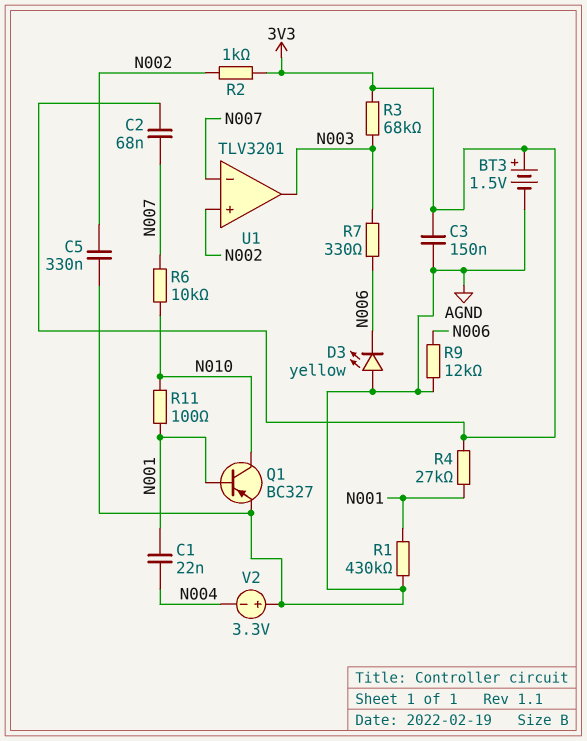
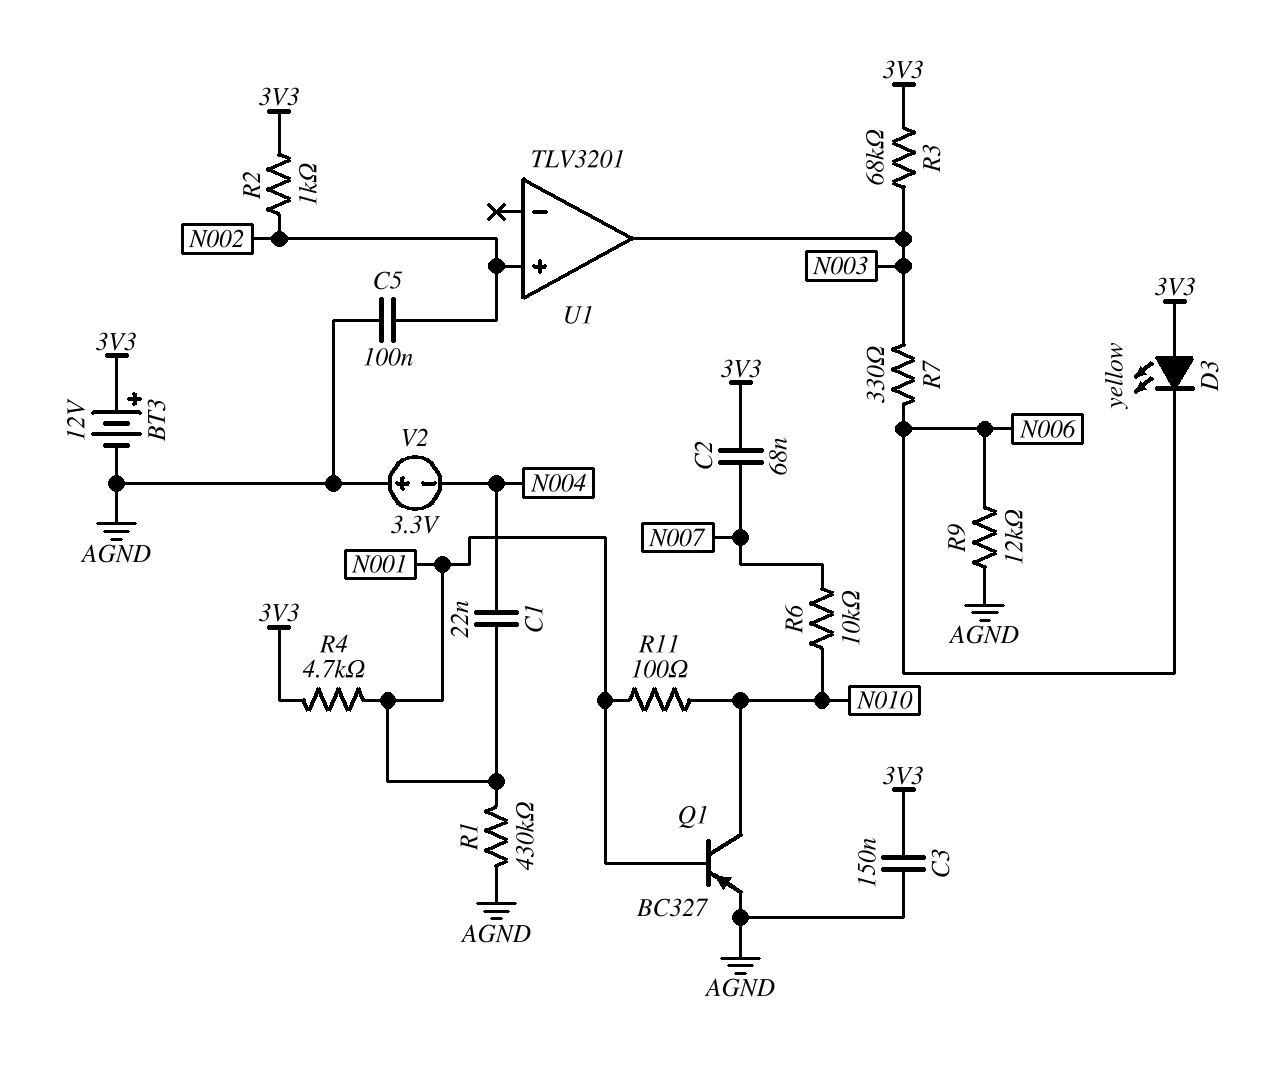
BT3: 1.5V (plus 3V3, minus AGND) -> 12V (plus 3V3, minus AGND)
C5: 330nF (AGND, N002) -> 100nF (AGND, N002)
D3: LED yellow (A AGND, K N006) -> LED yellow (A 3V3, K N006)
R4: 27k (3V3, N001) -> 4.7k (3V3, N001)
U1 pin in-: N007 -> none

